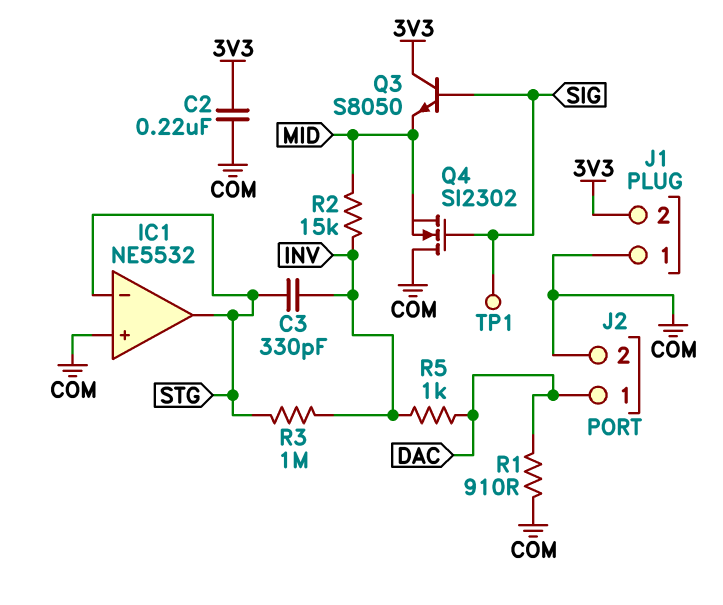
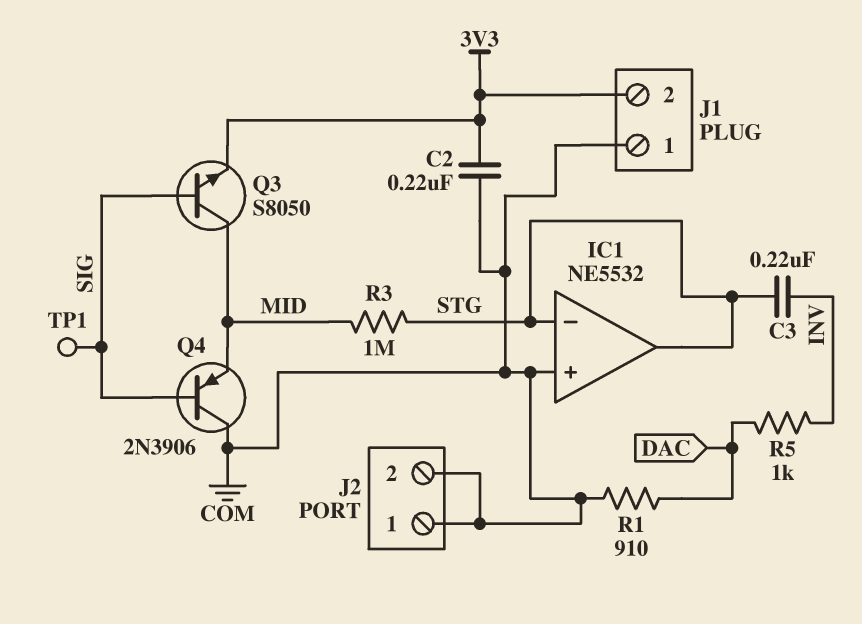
C3: 330pF (INV, STG) -> 220nF (INV, STG)
J2 pin 1: DAC -> COM
Q3: NPN S8050 (B SIG, C 3V3, E MID) -> NPN S8050 (B SIG, C MID, E 3V3)
Q4: NMOS SI2302 (G SIG, D COM, S MID) -> PNP 2N3906 (B SIG, C COM, E MID)
R2: 15k (INV, MID) -> none
R3: 1M (INV, STG) -> 1M (MID, STG)

